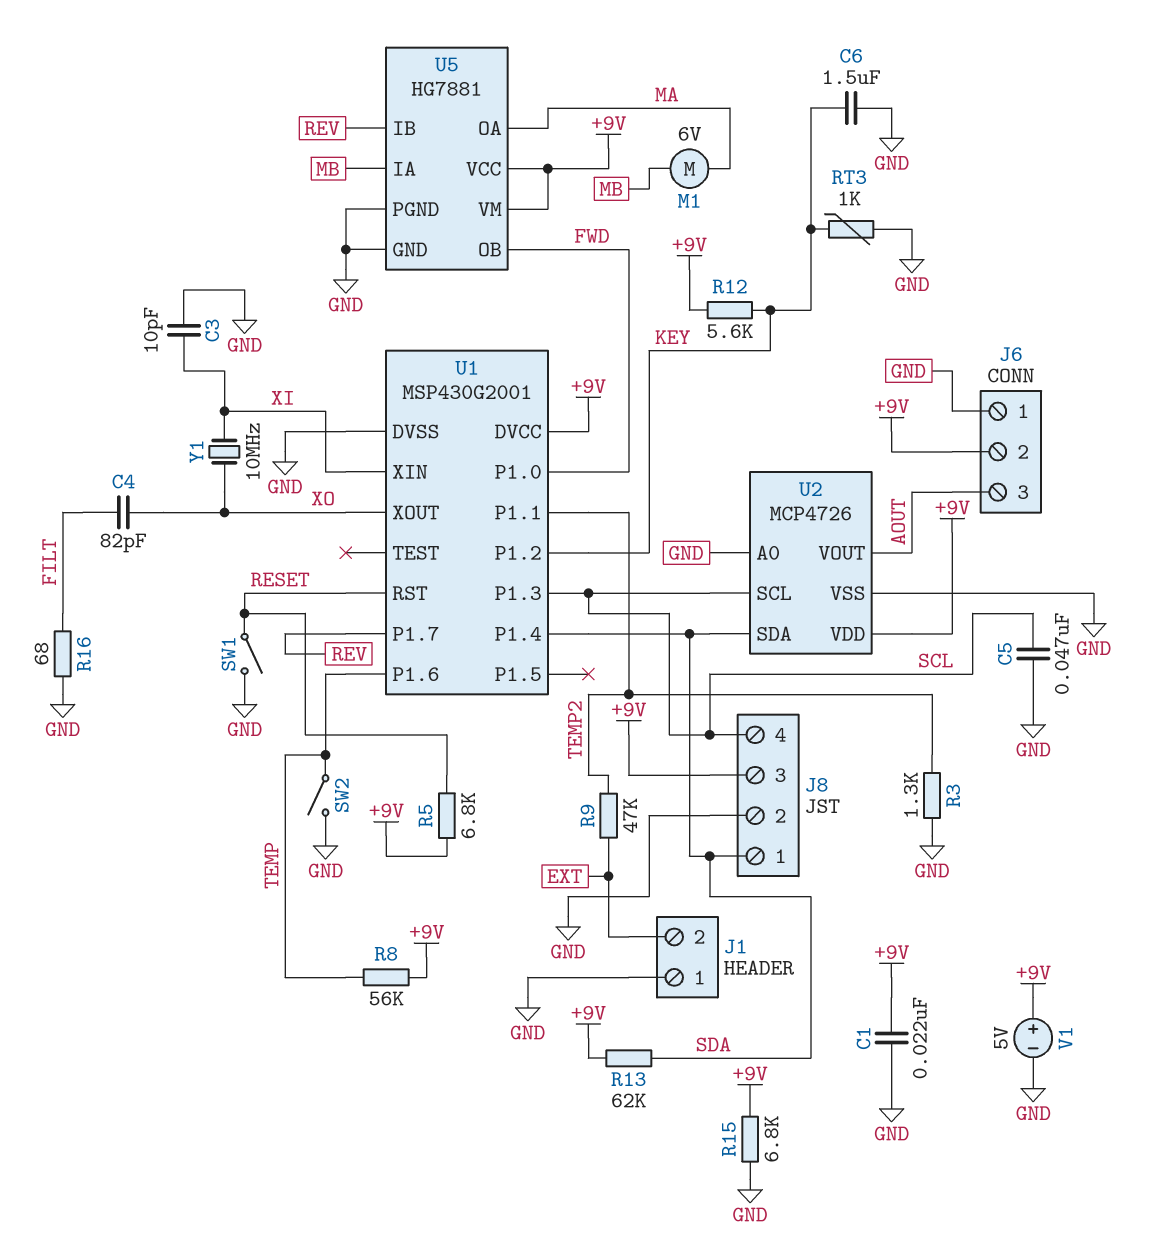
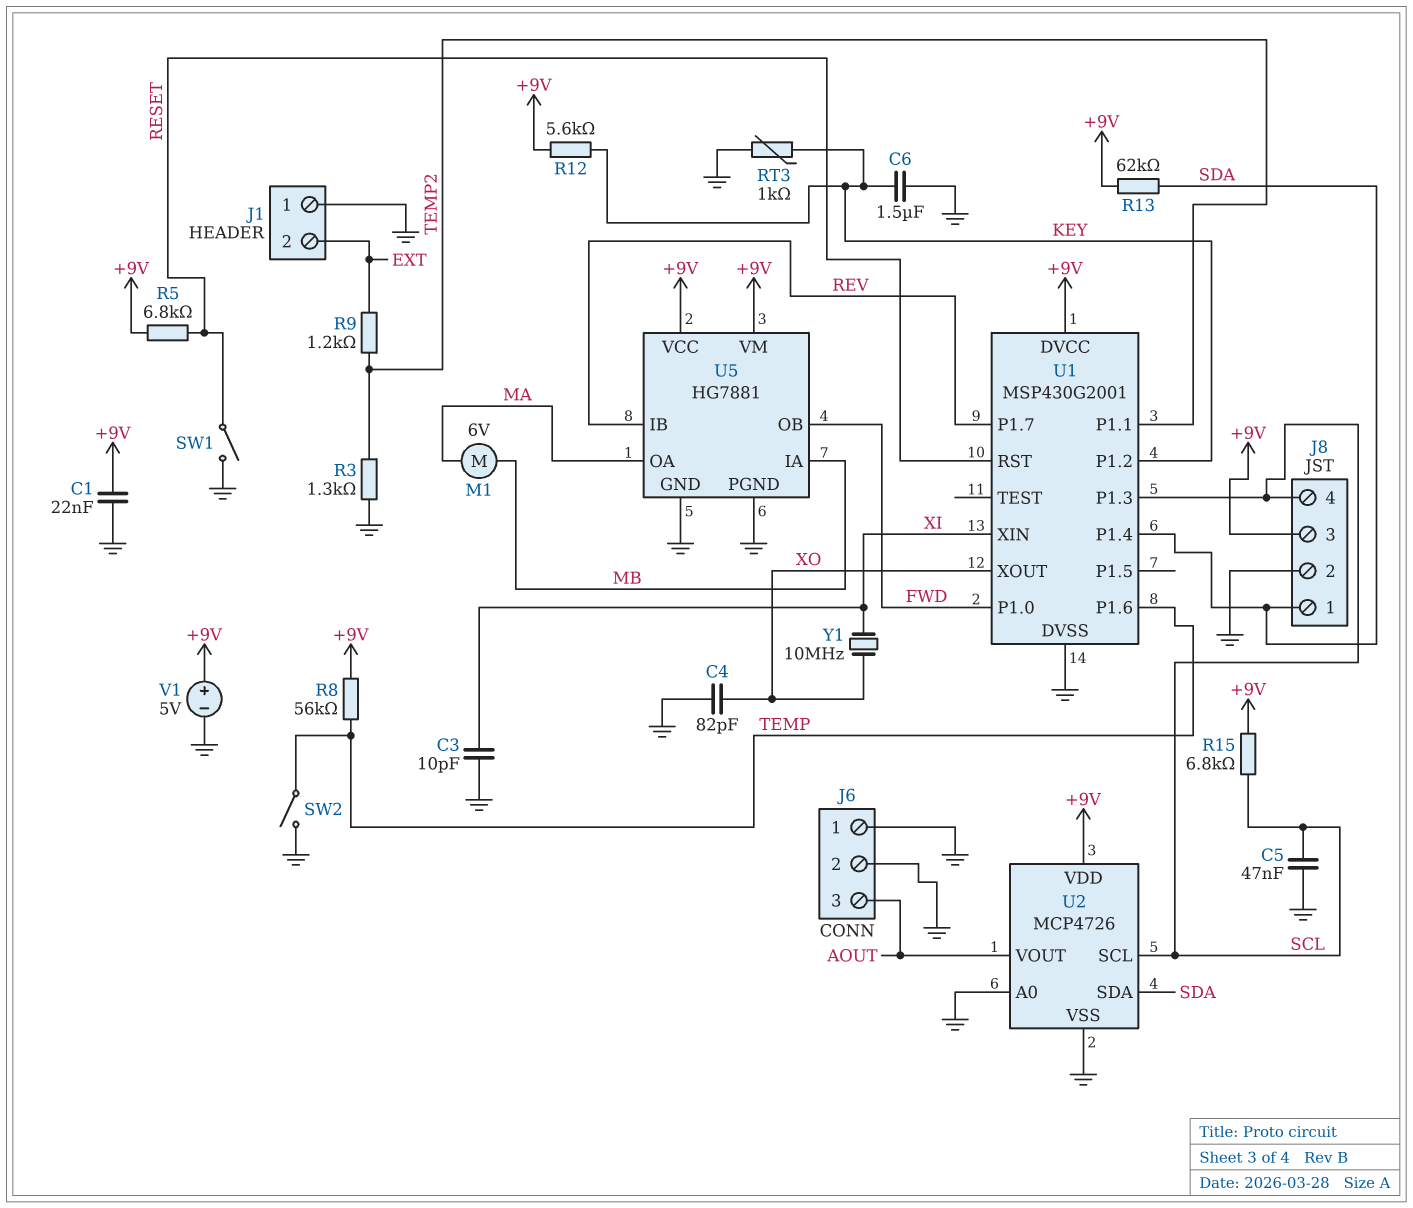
C4: 82pF (FILT, XO) -> 82pF (GND, XO)
J6 pin 2: +9V -> GND
R9: 47k (EXT, TEMP2) -> 1.2k (EXT, TEMP2)
R15: 6.8k (+9V, GND) -> 6.8k (+9V, SCL)
R16: 68 (FILT, GND) -> none

